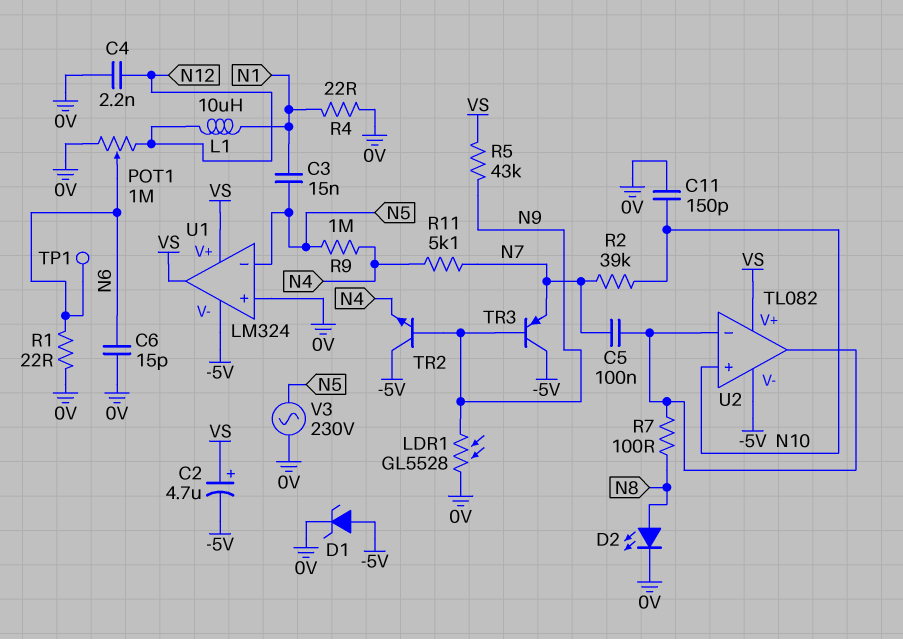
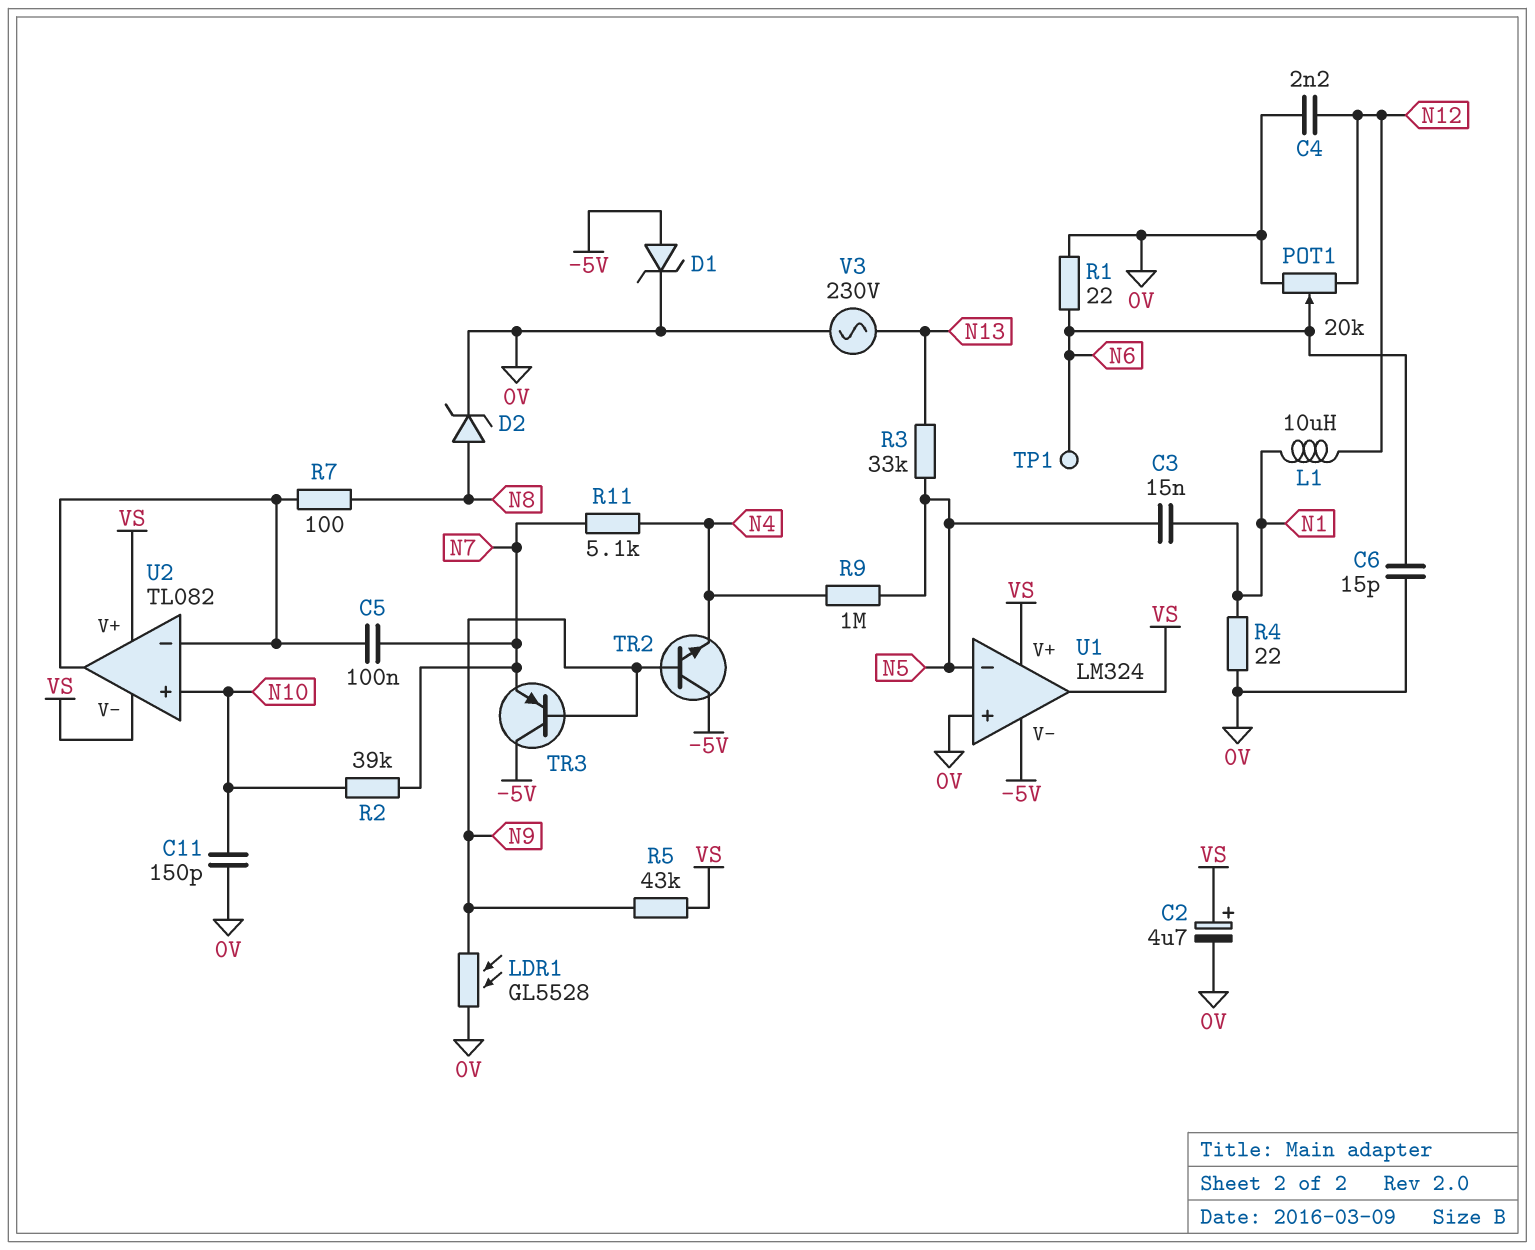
C2: 4.7uF (plus VS, minus -5V) -> 4.7uF (plus VS, minus 0V)
D2: LED (A N8, K 0V) -> zener (A N8, K 0V)
POT1: 1M (0V, N12, wiper N6) -> 20k (0V, N12, wiper N6)
R3: none -> 33k (N5, N13)
U2 pin V-: -5V -> VS
V3: AC 230V (0V, N5) -> AC 230V (0V, N13)

